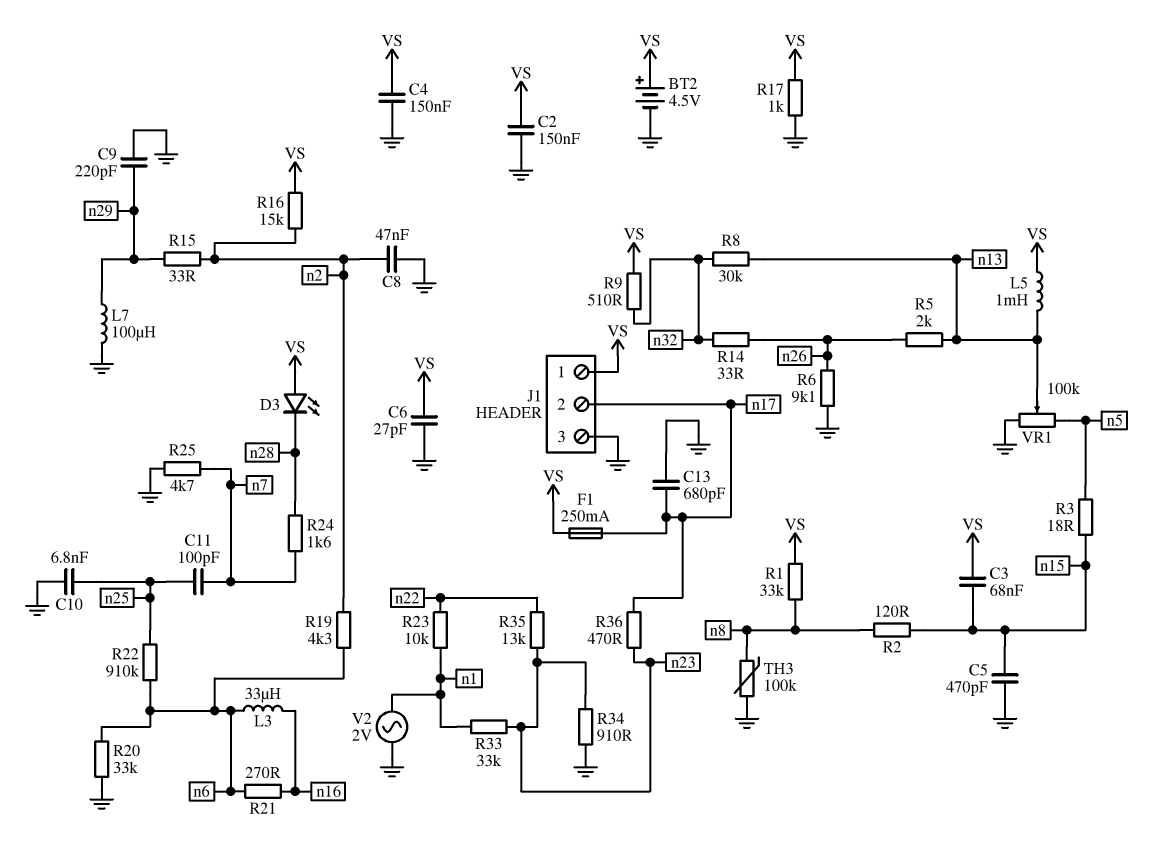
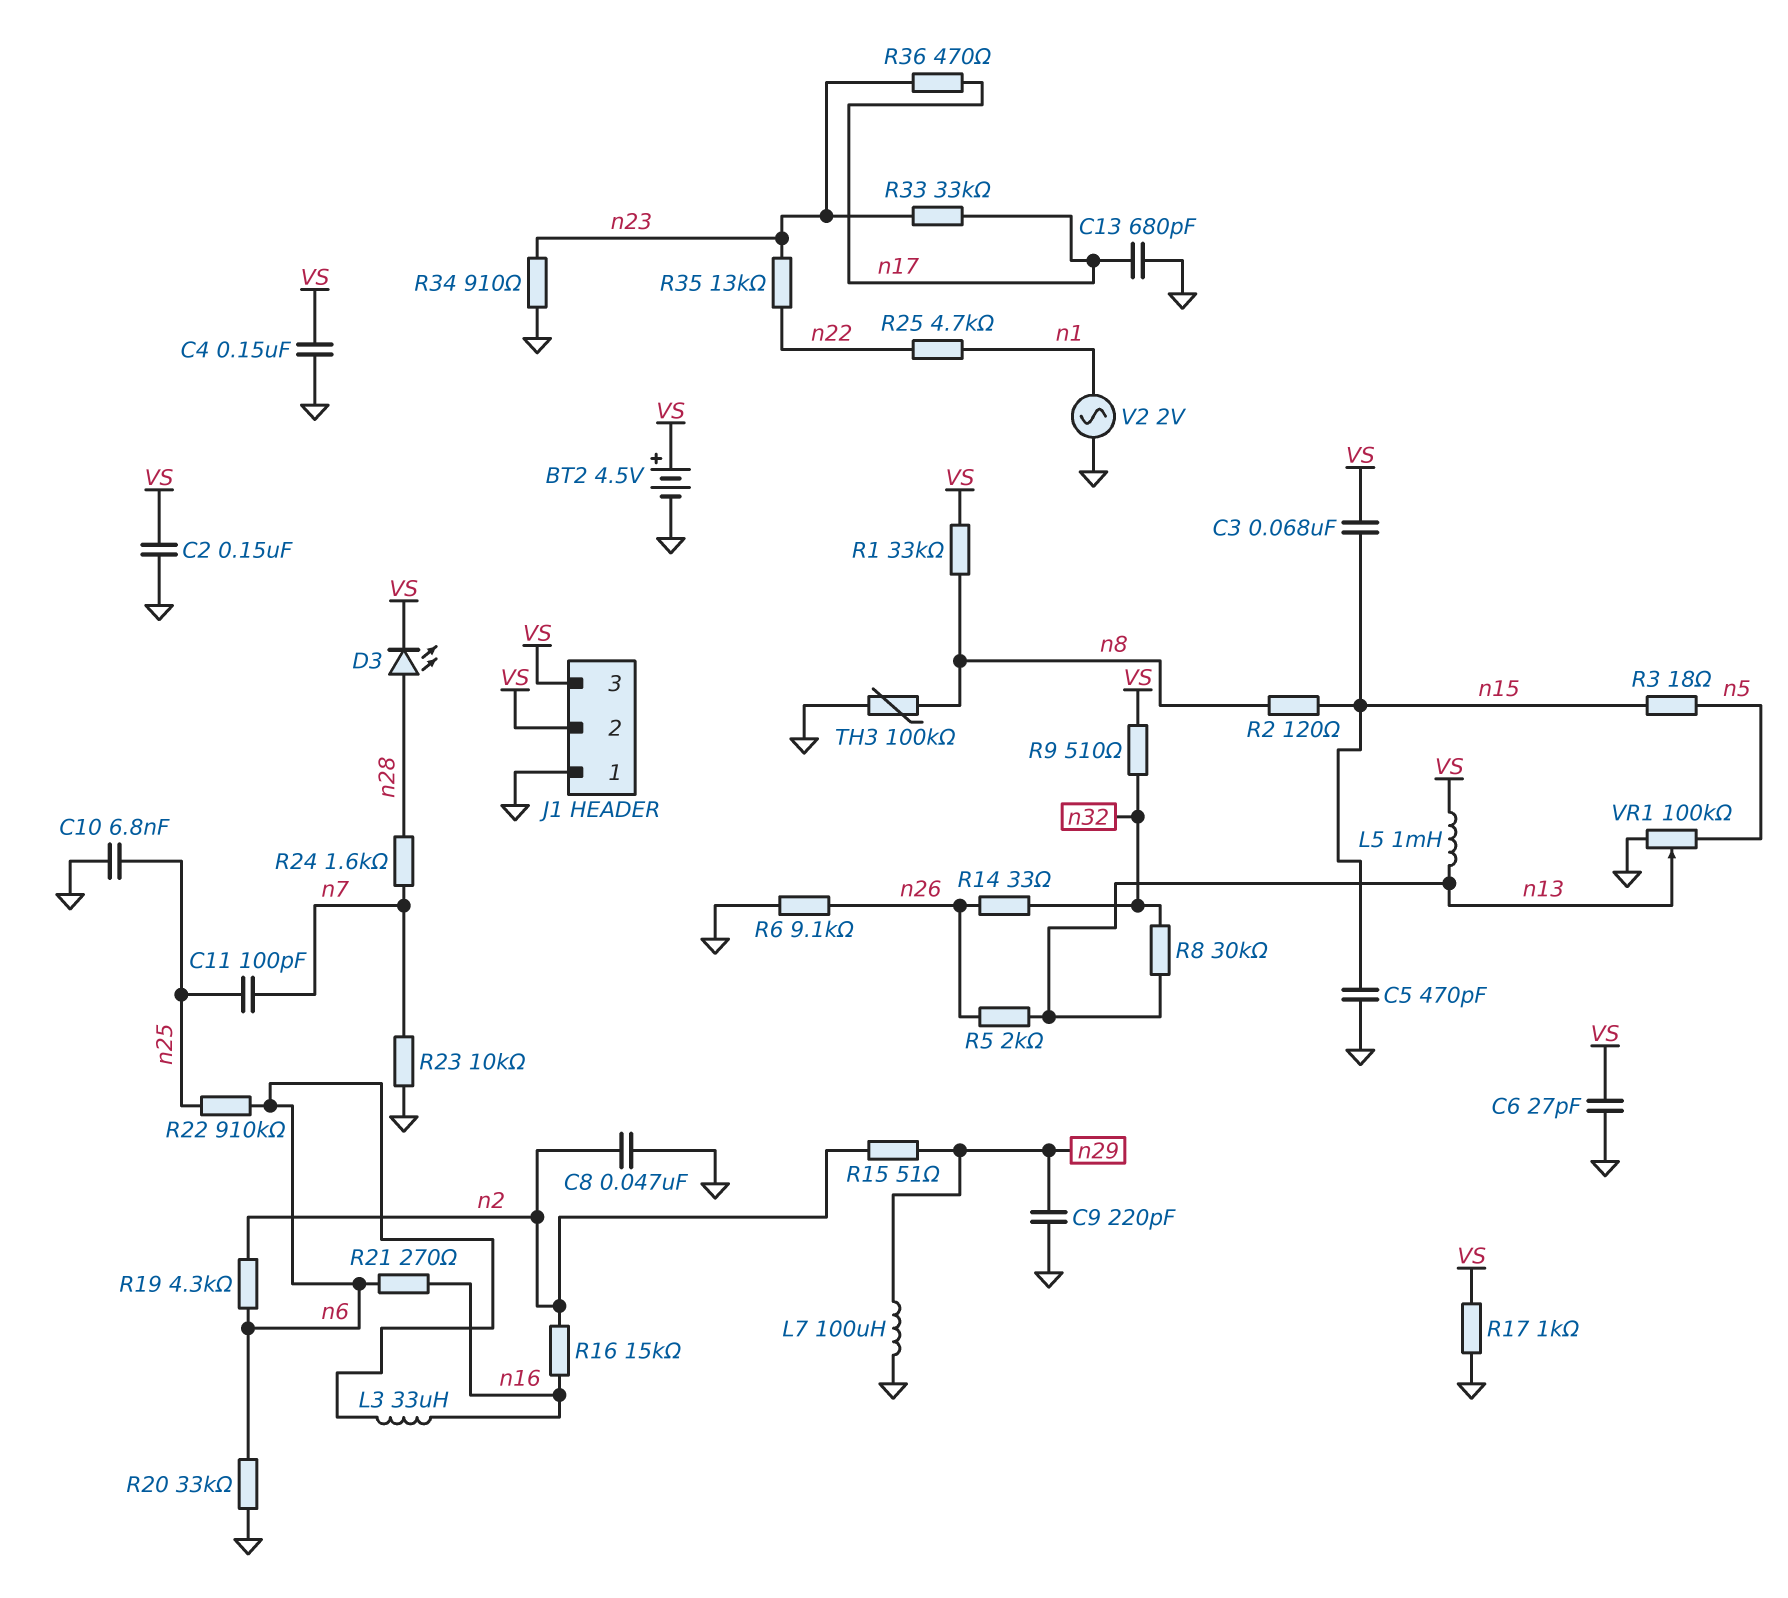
D3: LED (A VS, K n28) -> LED (A n28, K VS)
F1: 250mA (VS, n17) -> none
J1 pin 1: VS -> GND
J1 pin 2: n17 -> VS
J1 pin 3: GND -> VS
R15: 33 (n2, n29) -> 51 (n2, n29)
R16: 15k (VS, n2) -> 15k (n2, n16)
R23: 10k (n1, n22) -> 10k (GND, n7)
R25: 4.7k (GND, n7) -> 4.7k (n1, n22)
R33: 33k (n1, n23) -> 33k (n17, n23)

